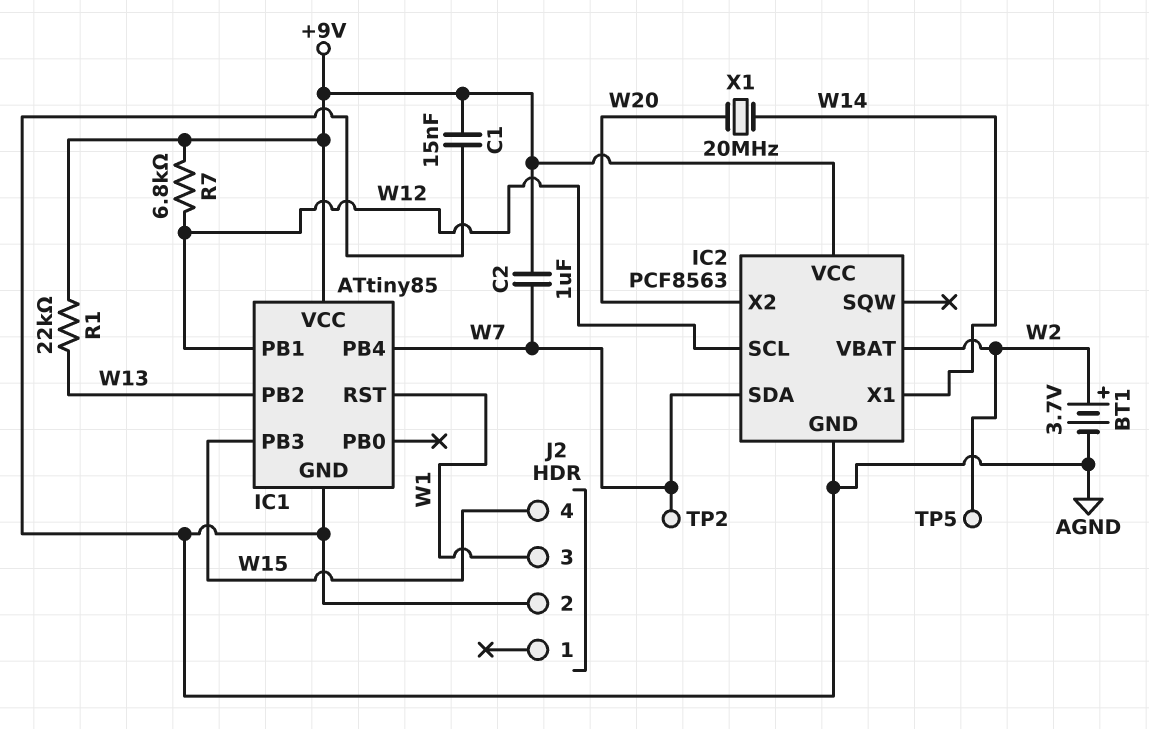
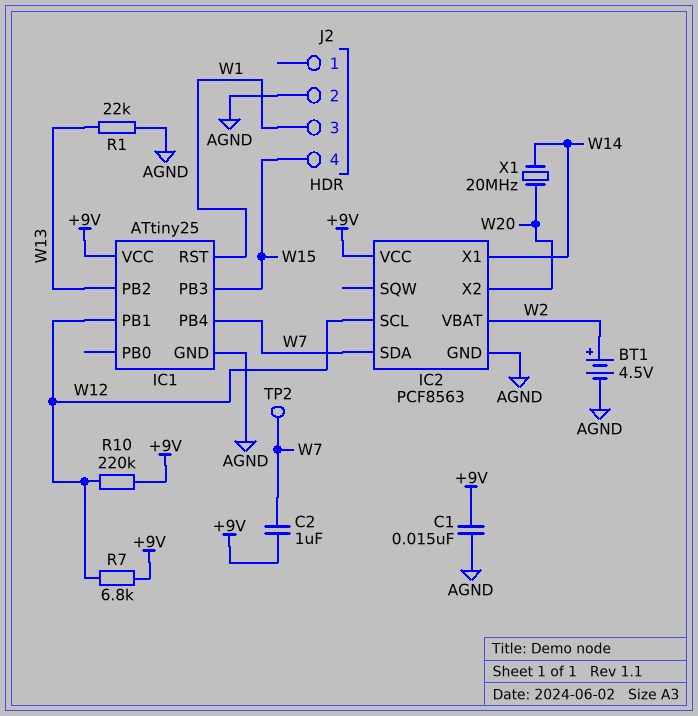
BT1: 3.7V (plus W2, minus AGND) -> 4.5V (plus W2, minus AGND)
IC1: ATtiny85 -> ATtiny25
R1: 22k (+9V, W13) -> 22k (AGND, W13)
R10: none -> 220k (+9V, W12)
TP5: test point (W2) -> none

